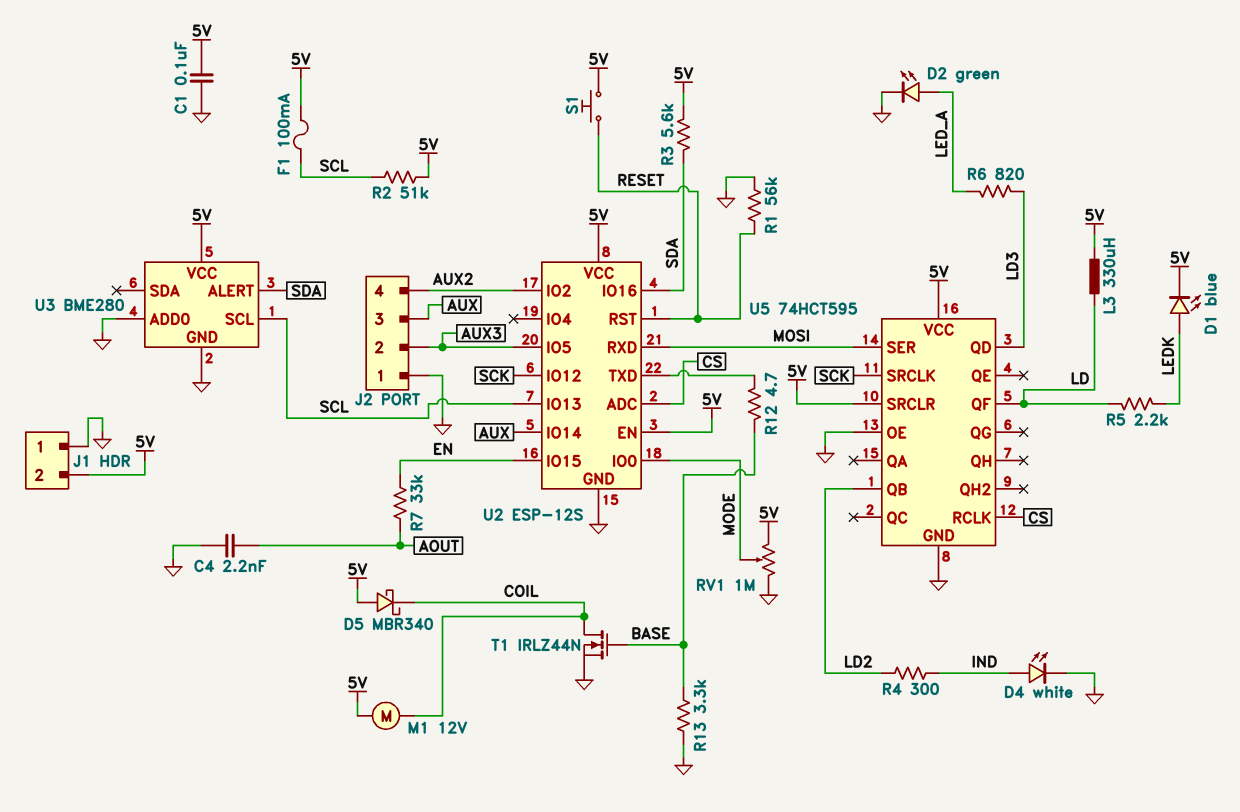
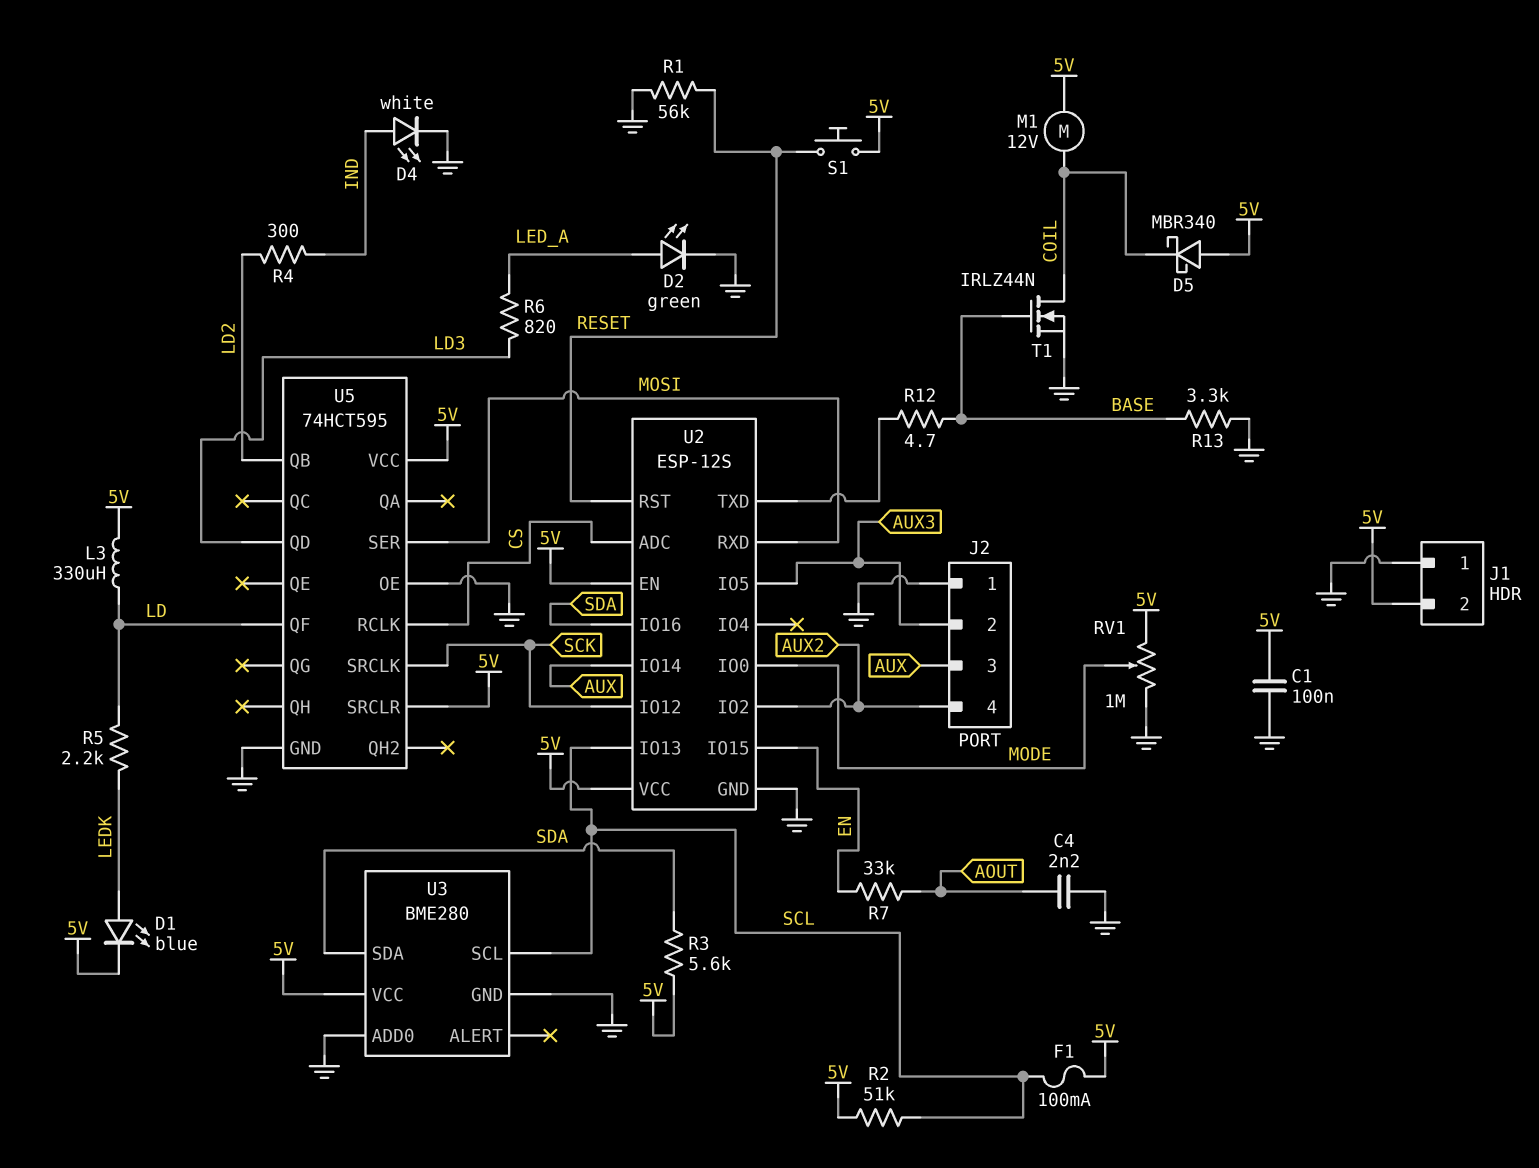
U3 pin ALERT: SDA -> none
U3 pin SDA: none -> SDA

